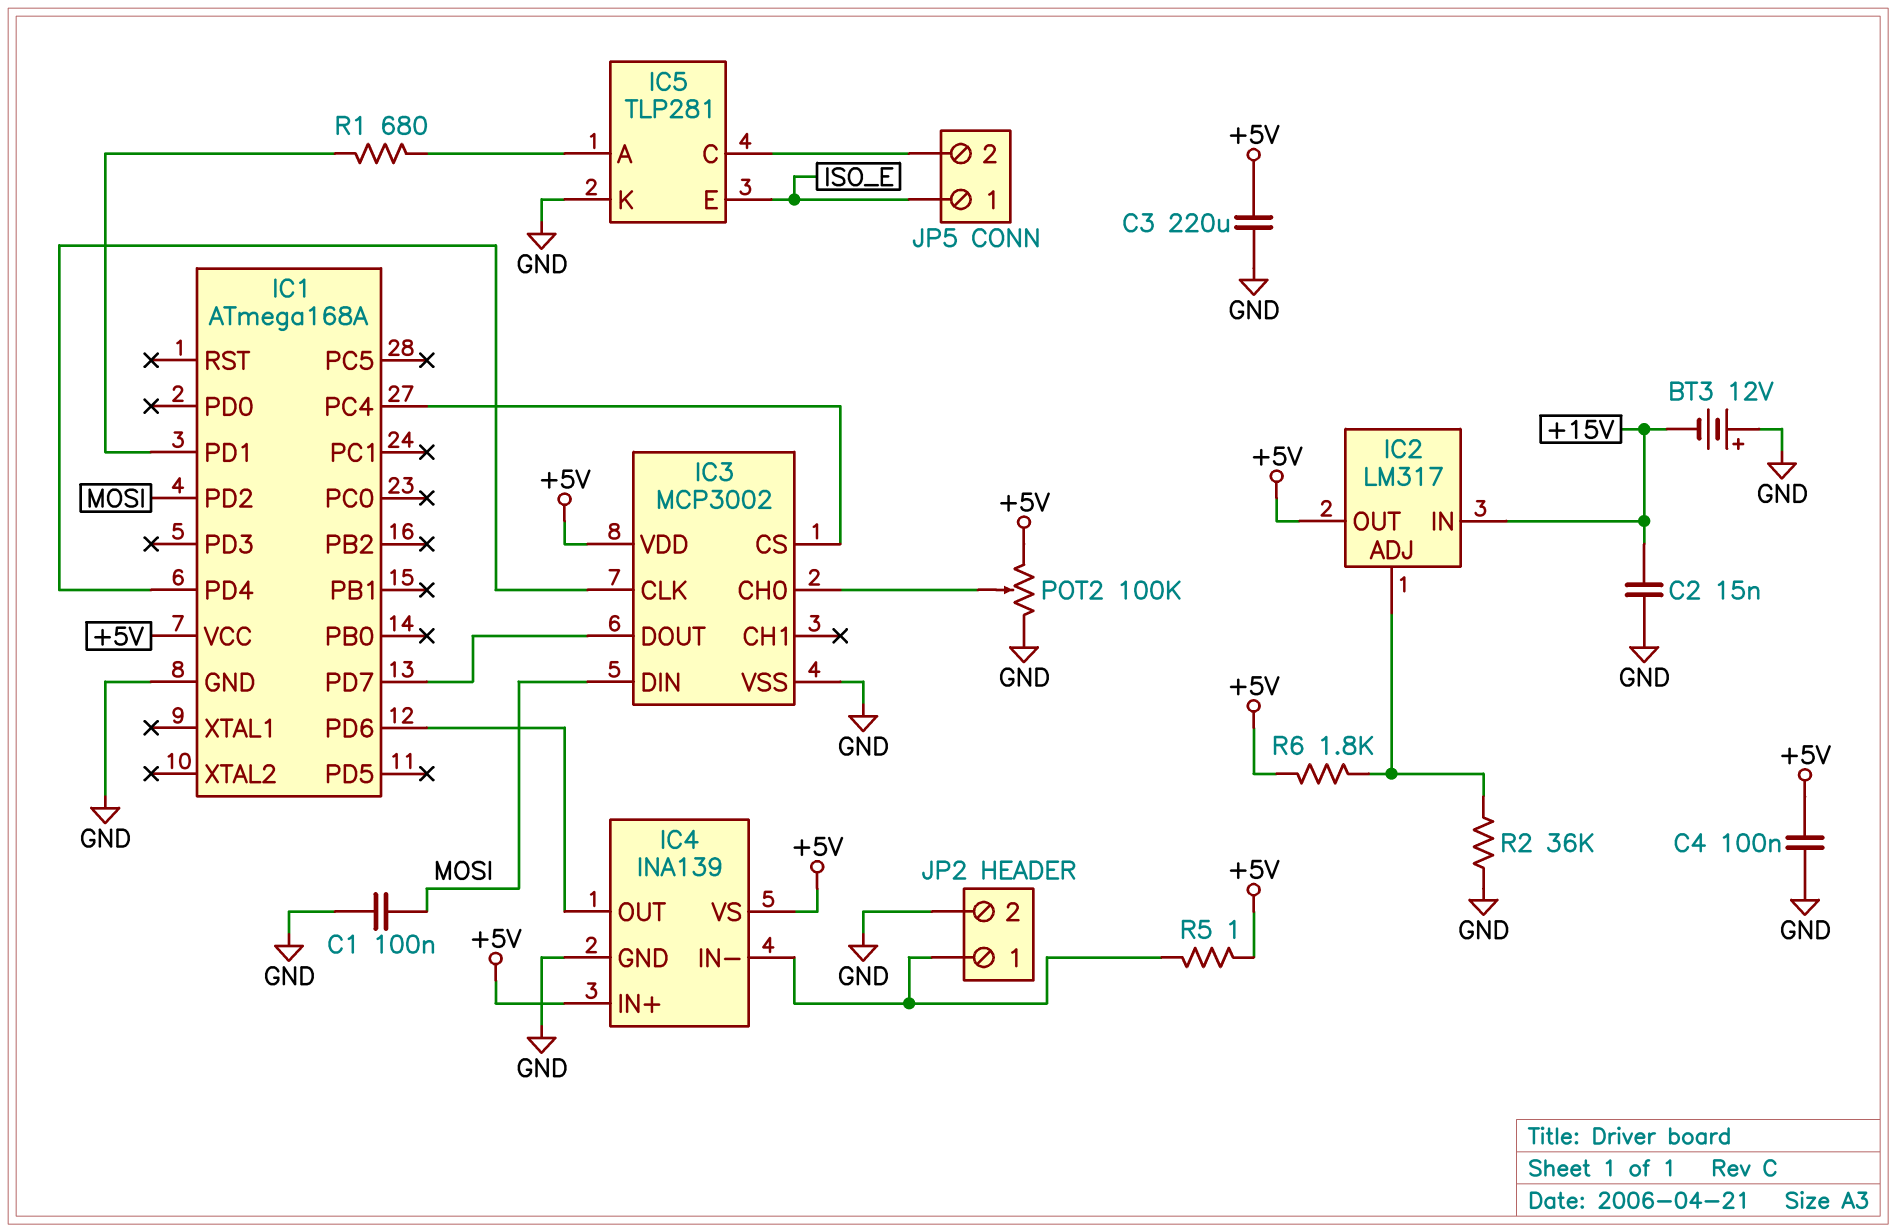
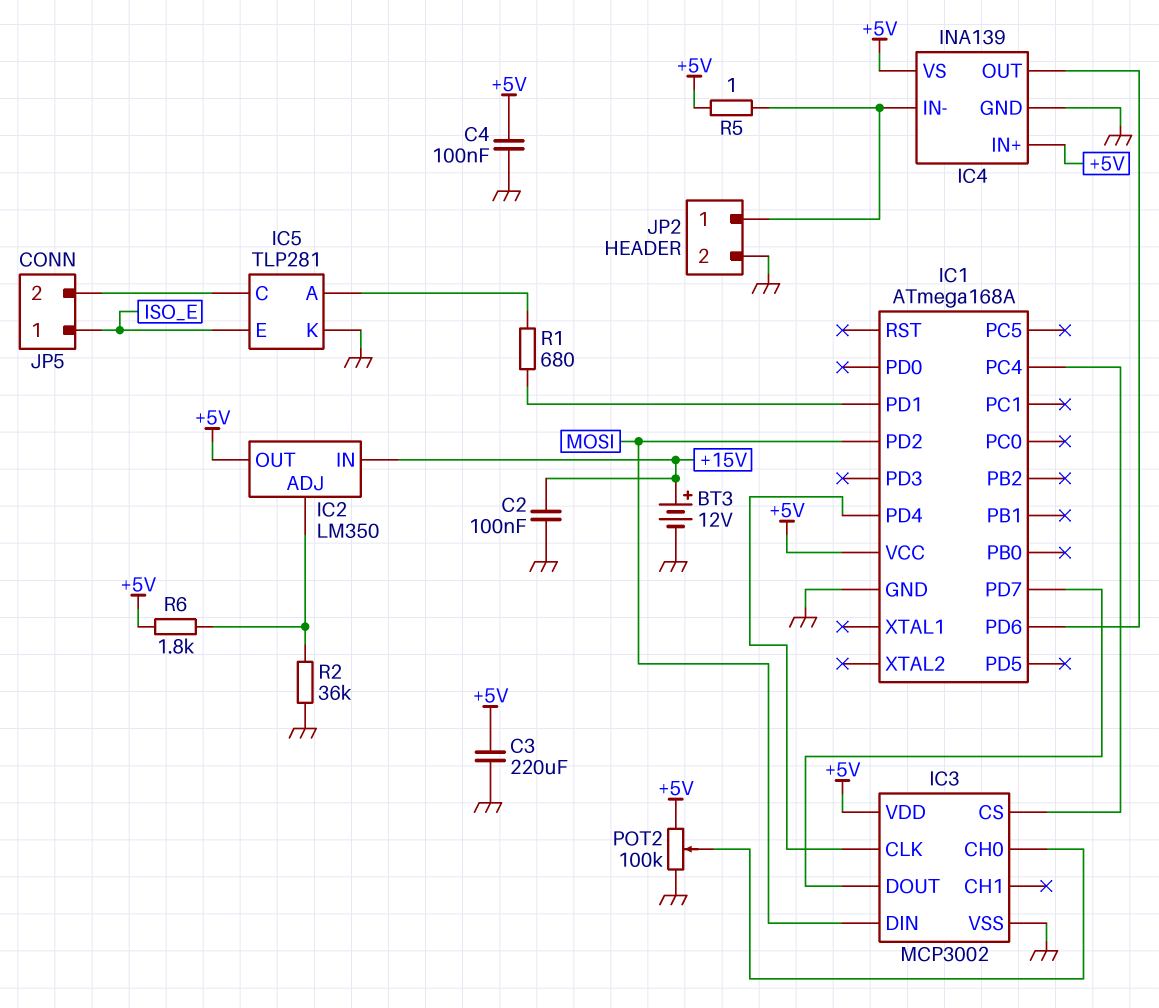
BT3: 12V (plus GND, minus +15V) -> 12V (plus +15V, minus GND)
C1: 100nF (GND, MOSI) -> none
C2: 15nF (+15V, GND) -> 100nF (+15V, GND)
IC2: LM317 -> LM350

